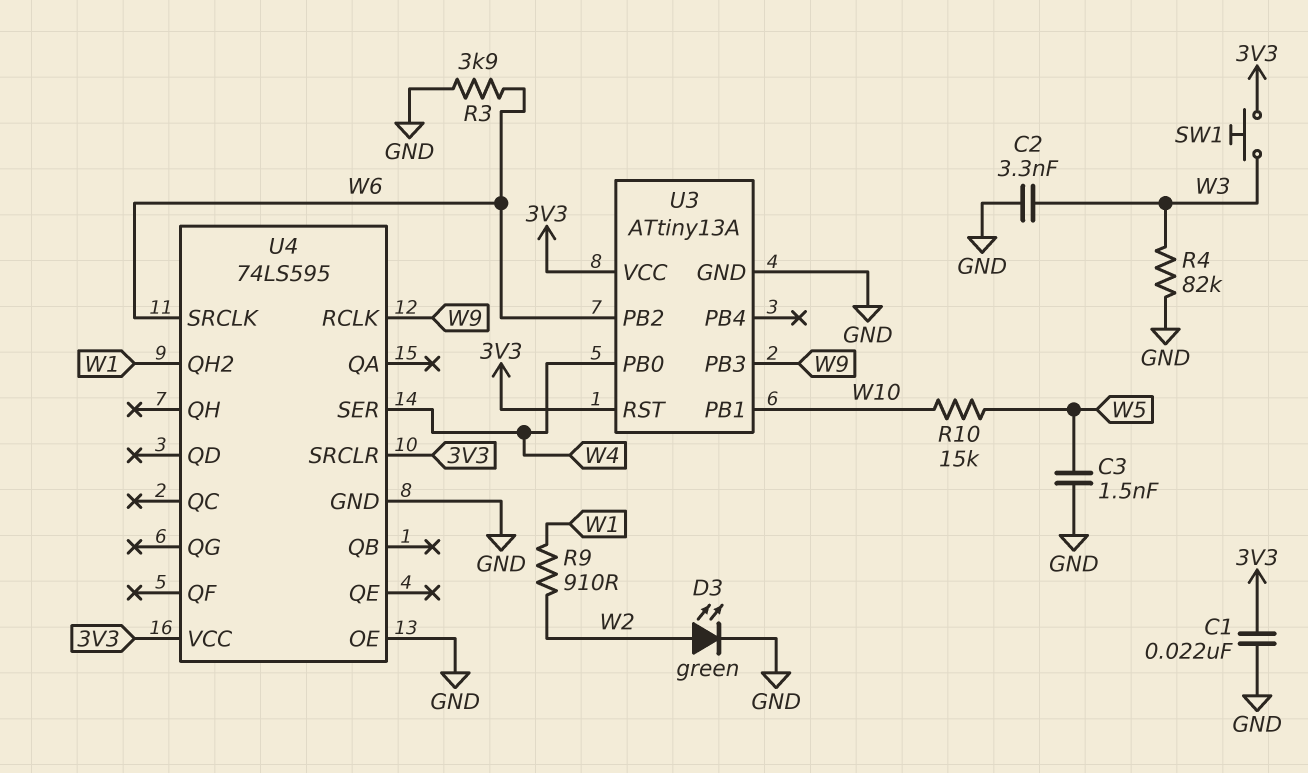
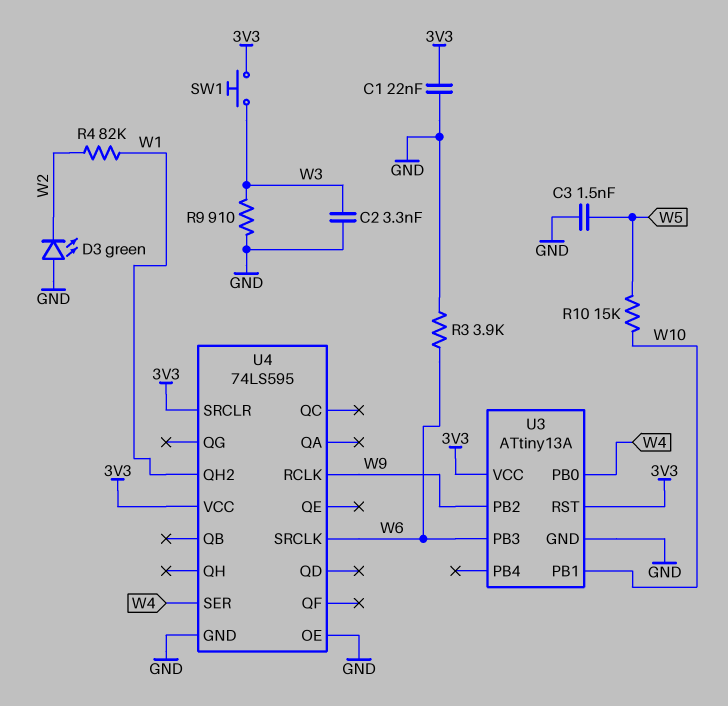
D3: LED green (A W2, K GND) -> LED green (A GND, K W2)
R4: 82k (GND, W3) -> 82k (W1, W2)
R9: 910 (W1, W2) -> 910 (GND, W3)
U3 pin PB2: W6 -> W9
U3 pin PB3: W9 -> W6

